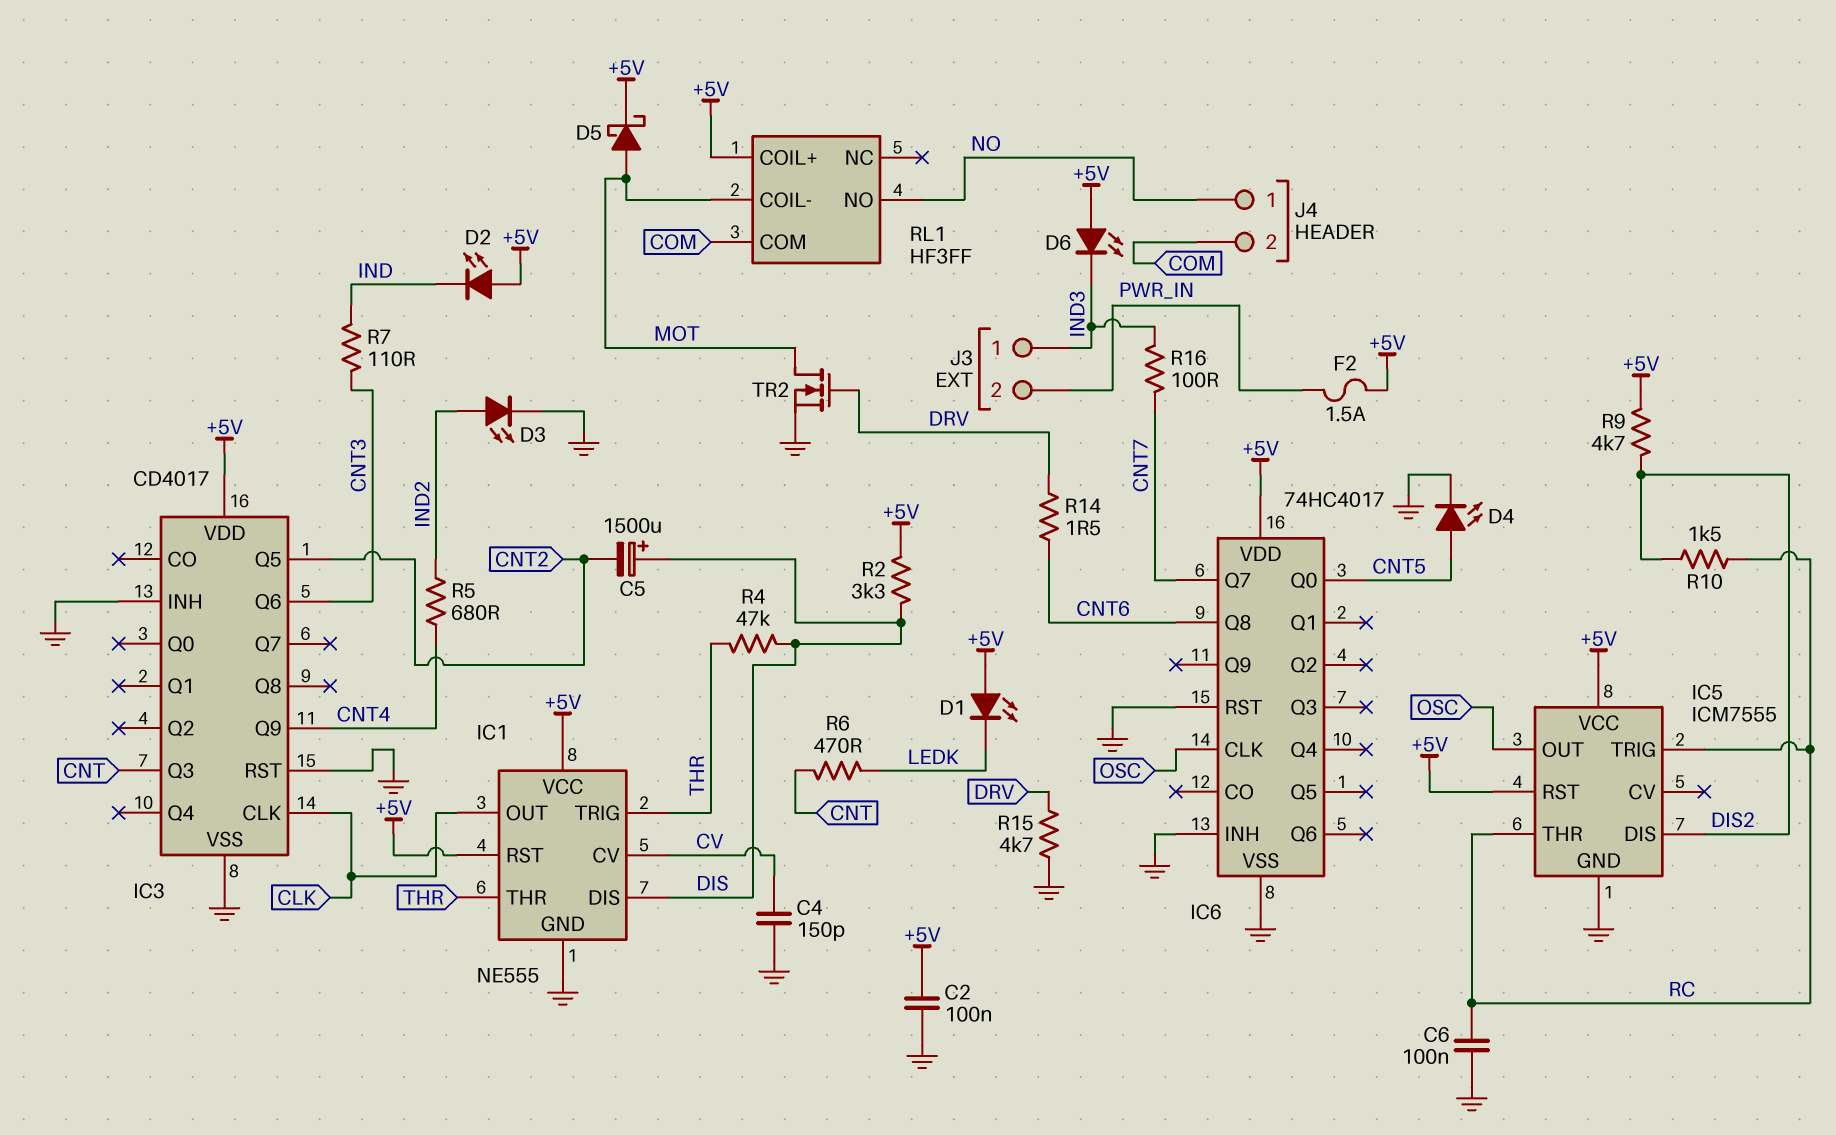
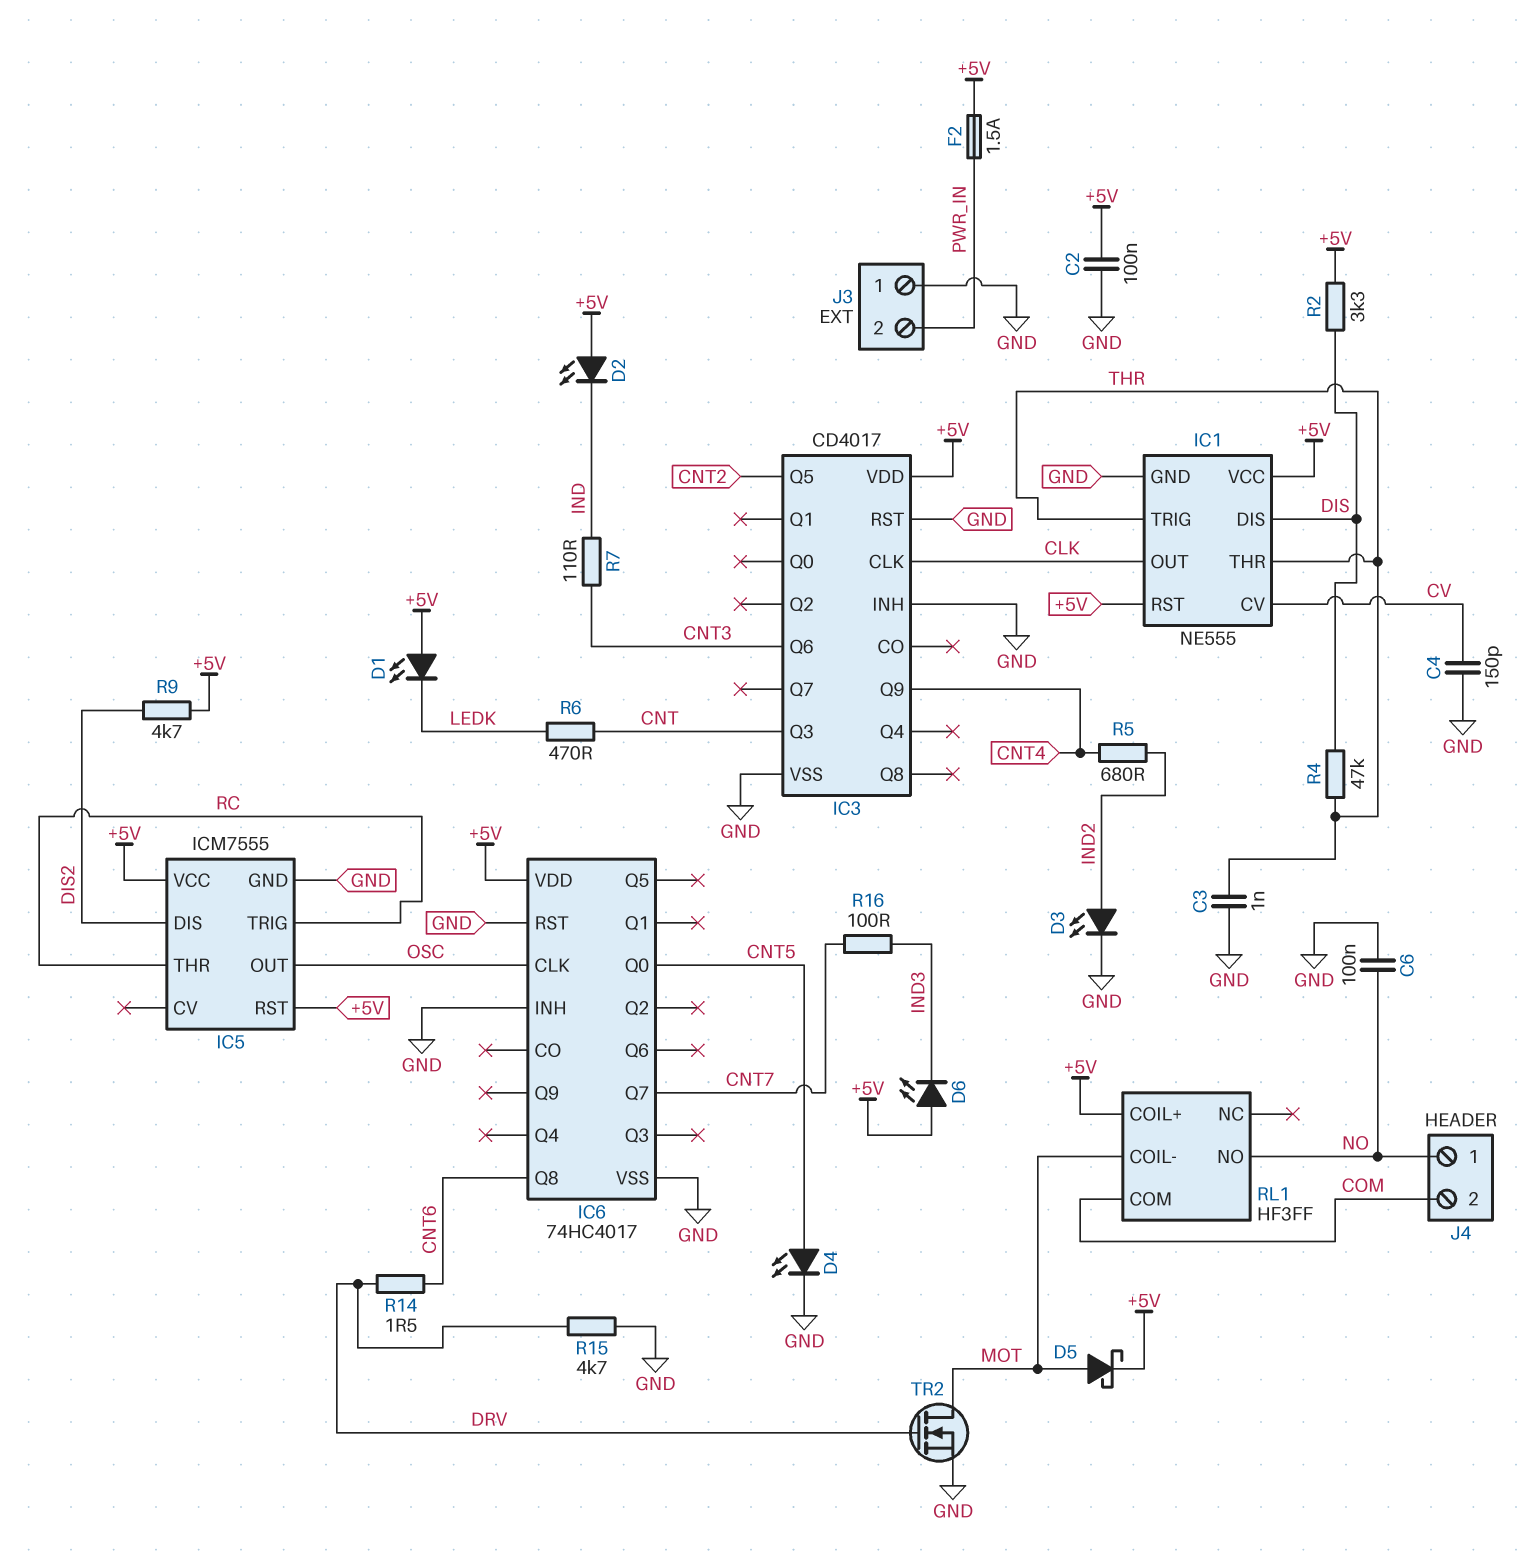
C3: none -> 1nF (GND, THR)
C5: 1500uF (plus DIS, minus CNT2) -> none
C6: 100nF (GND, RC) -> 100nF (GND, NO)
J3 pin 1: IND3 -> GND
R10: 1.5k (DIS2, RC) -> none

